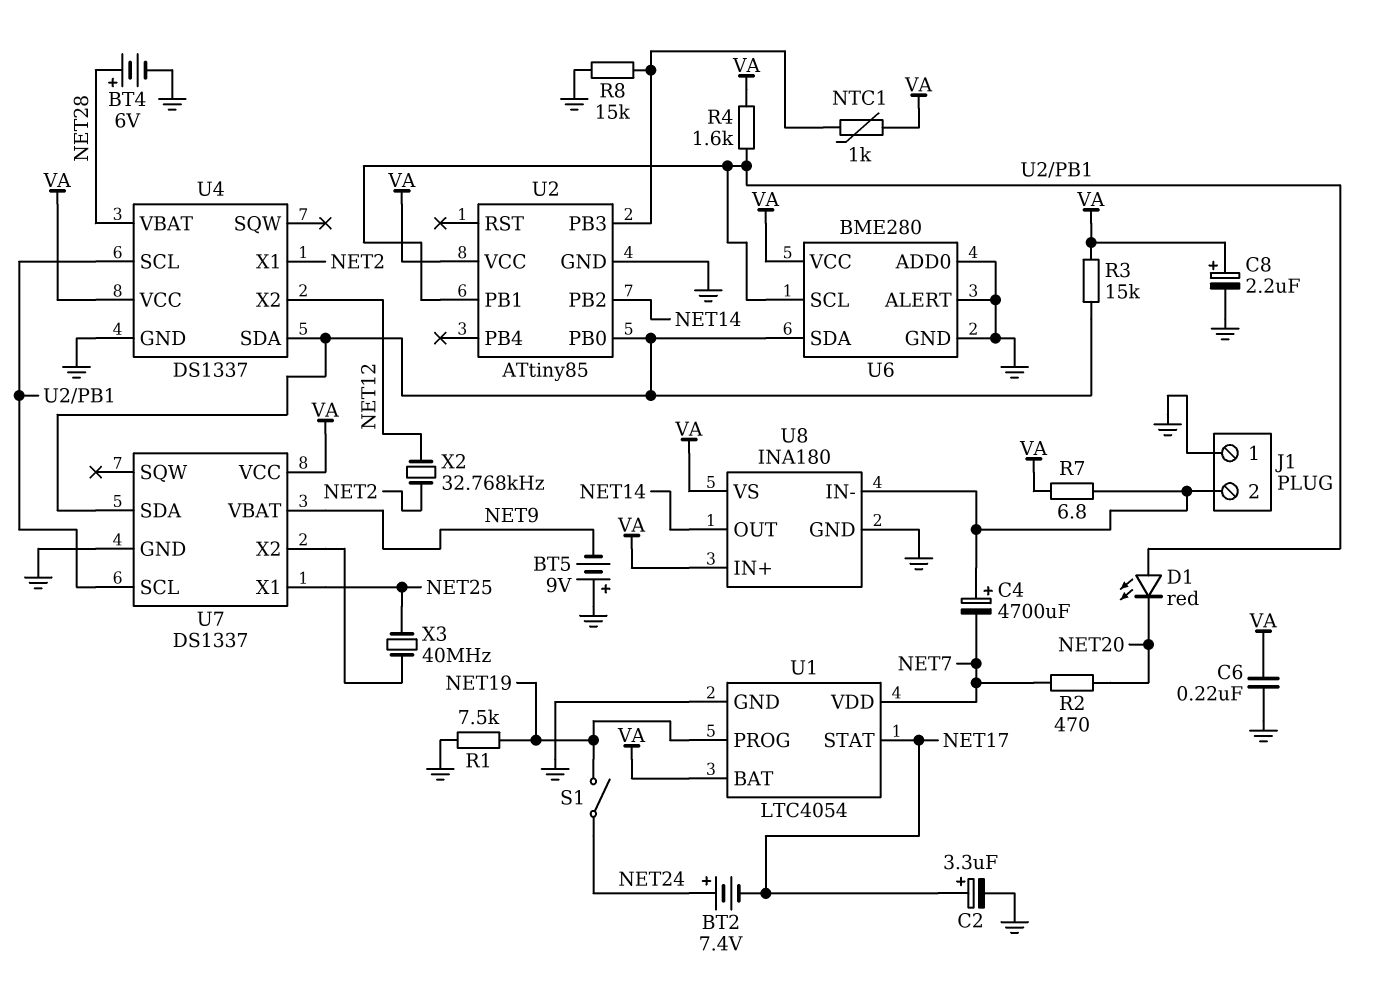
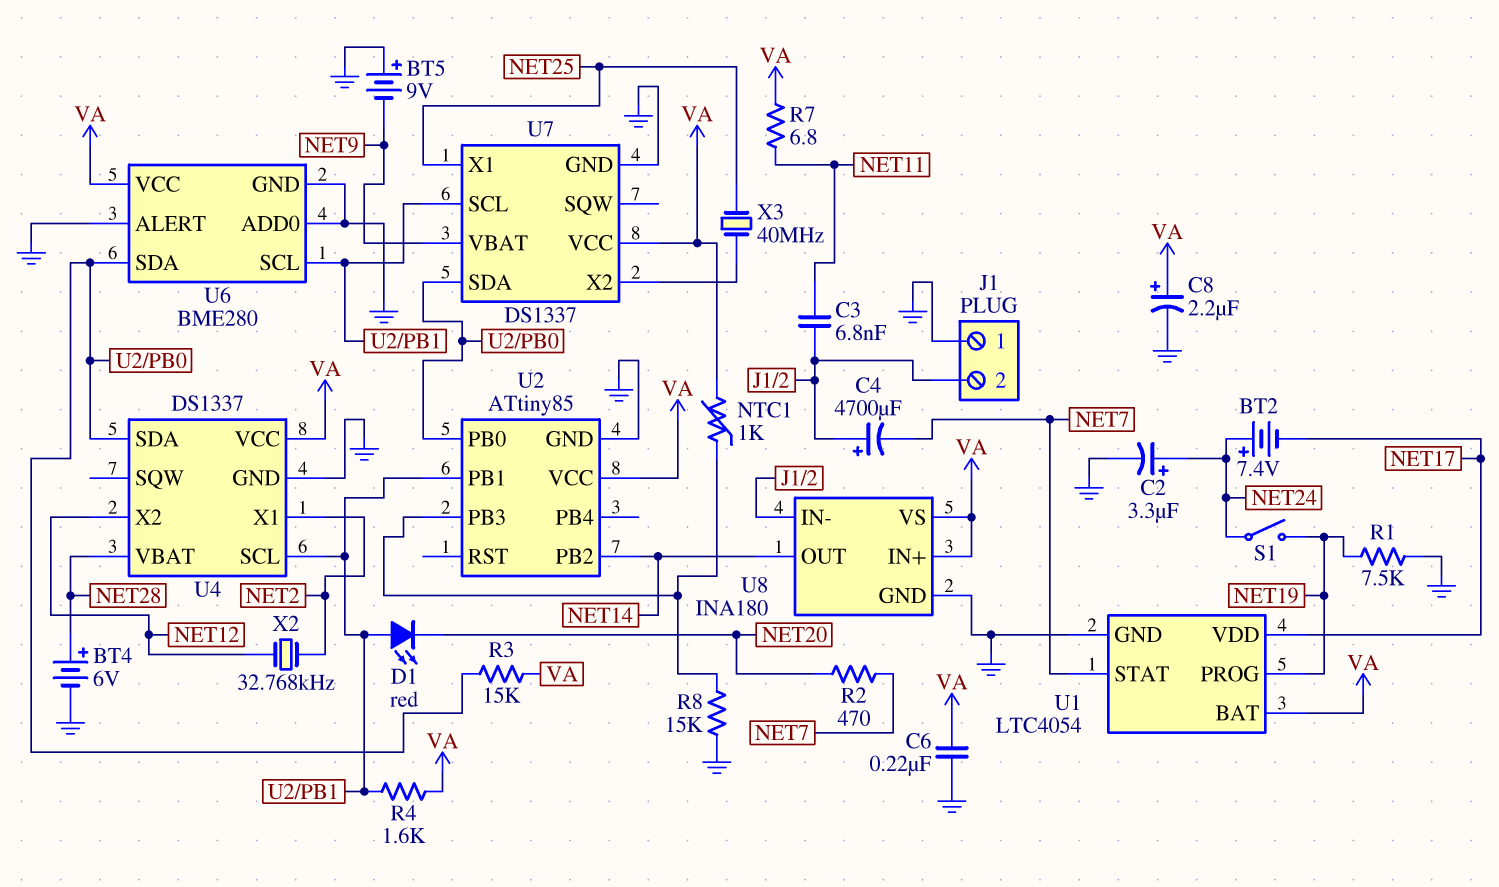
C2: 3.3uF (plus NET17, minus GND) -> 3.3uF (plus NET24, minus GND)
C3: none -> 6.8nF (J1/2, NET11)
R7: 6.8 (J1/2, VA) -> 6.8 (NET11, VA)
U1 pin STAT: NET17 -> NET7
U1 pin VDD: NET7 -> NET17

